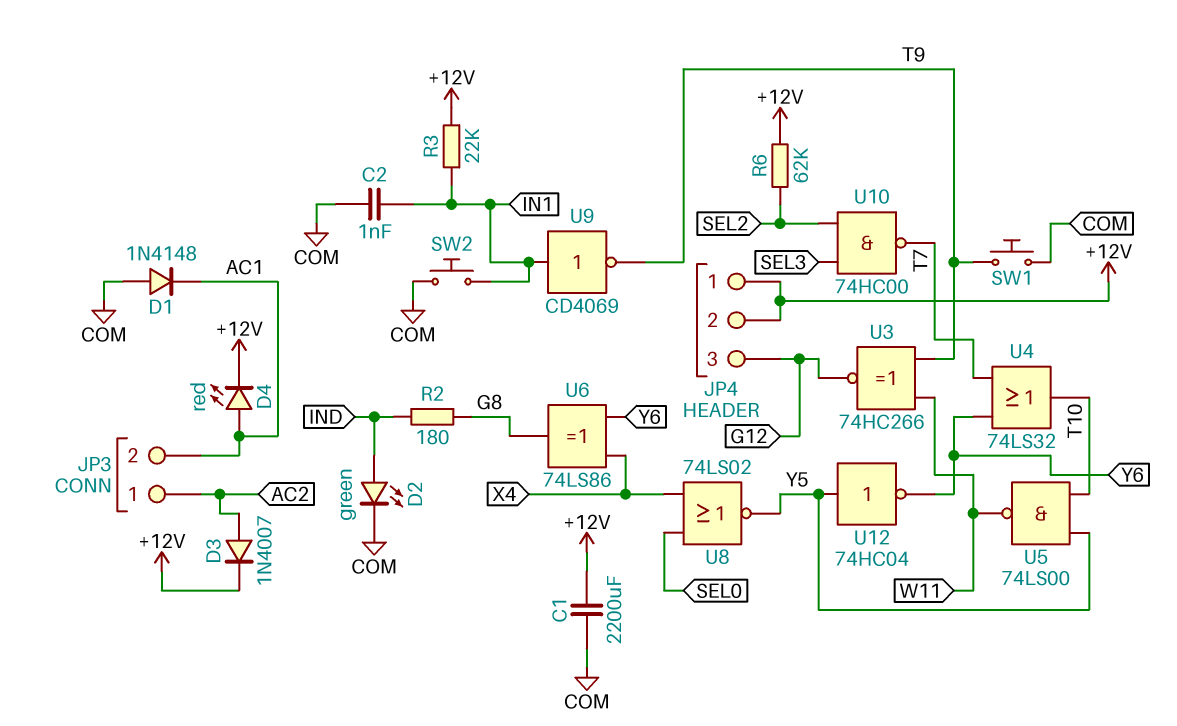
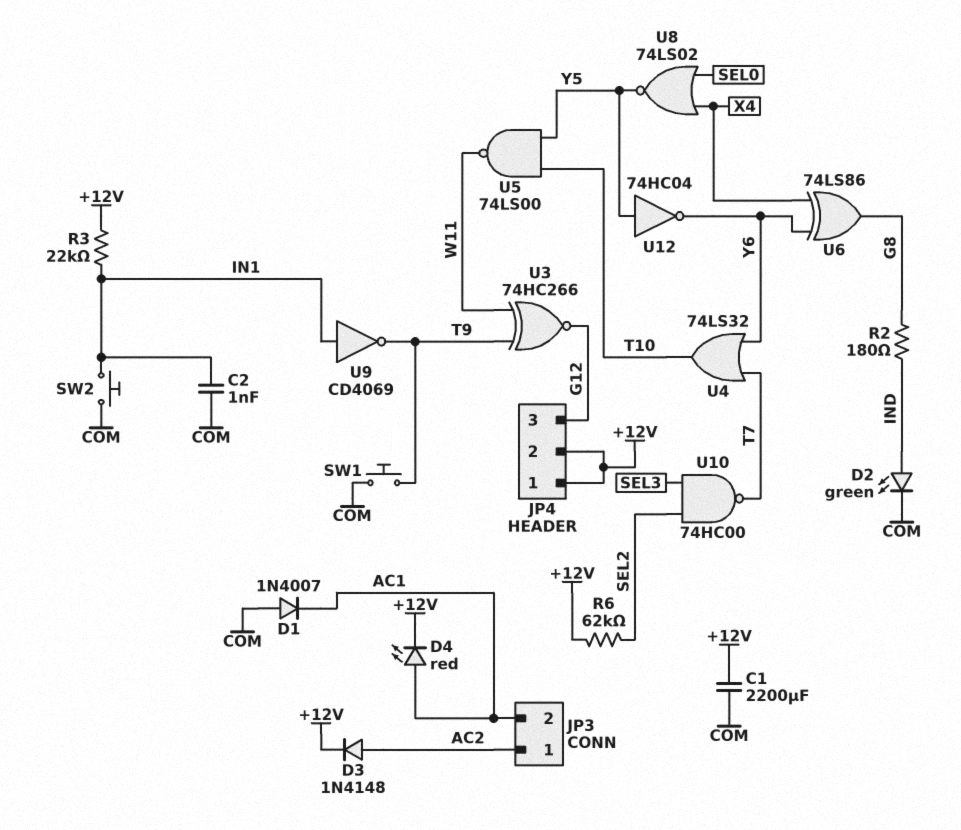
D1: diode 1N4148 (A COM, K AC1) -> diode 1N4007 (A COM, K AC1)
D3: diode 1N4007 (A AC2, K +12V) -> diode 1N4148 (A AC2, K +12V)

